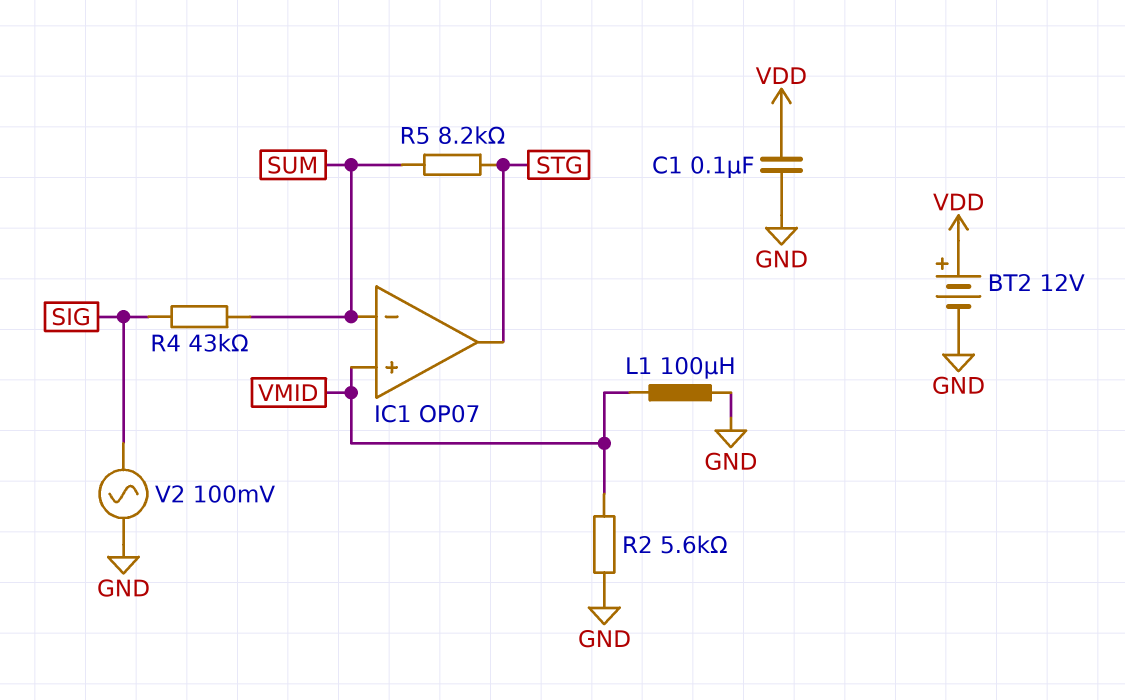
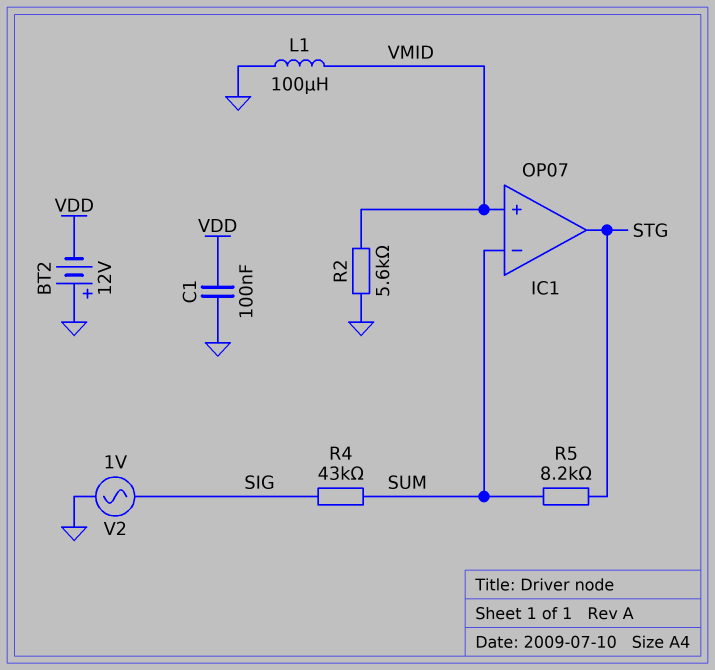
BT2: 12V (plus VDD, minus GND) -> 12V (plus GND, minus VDD)
V2: AC 100mV (GND, SIG) -> AC 1V (GND, SIG)

